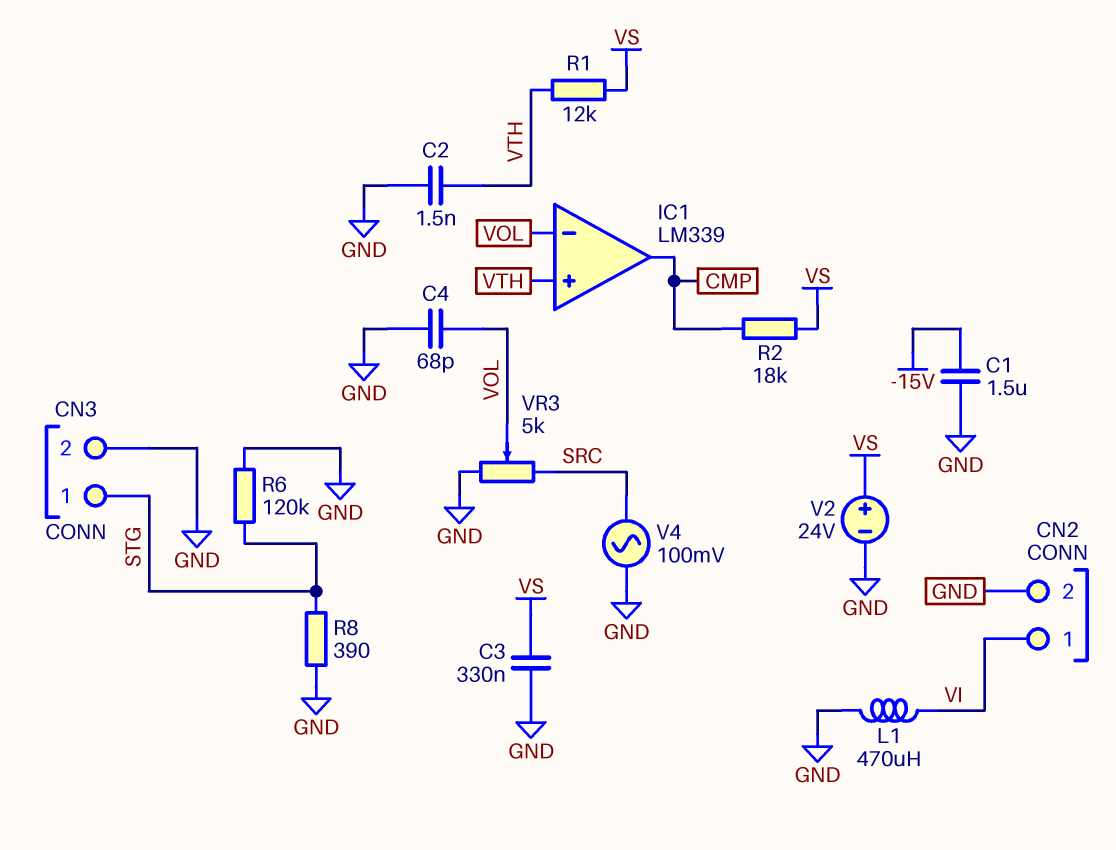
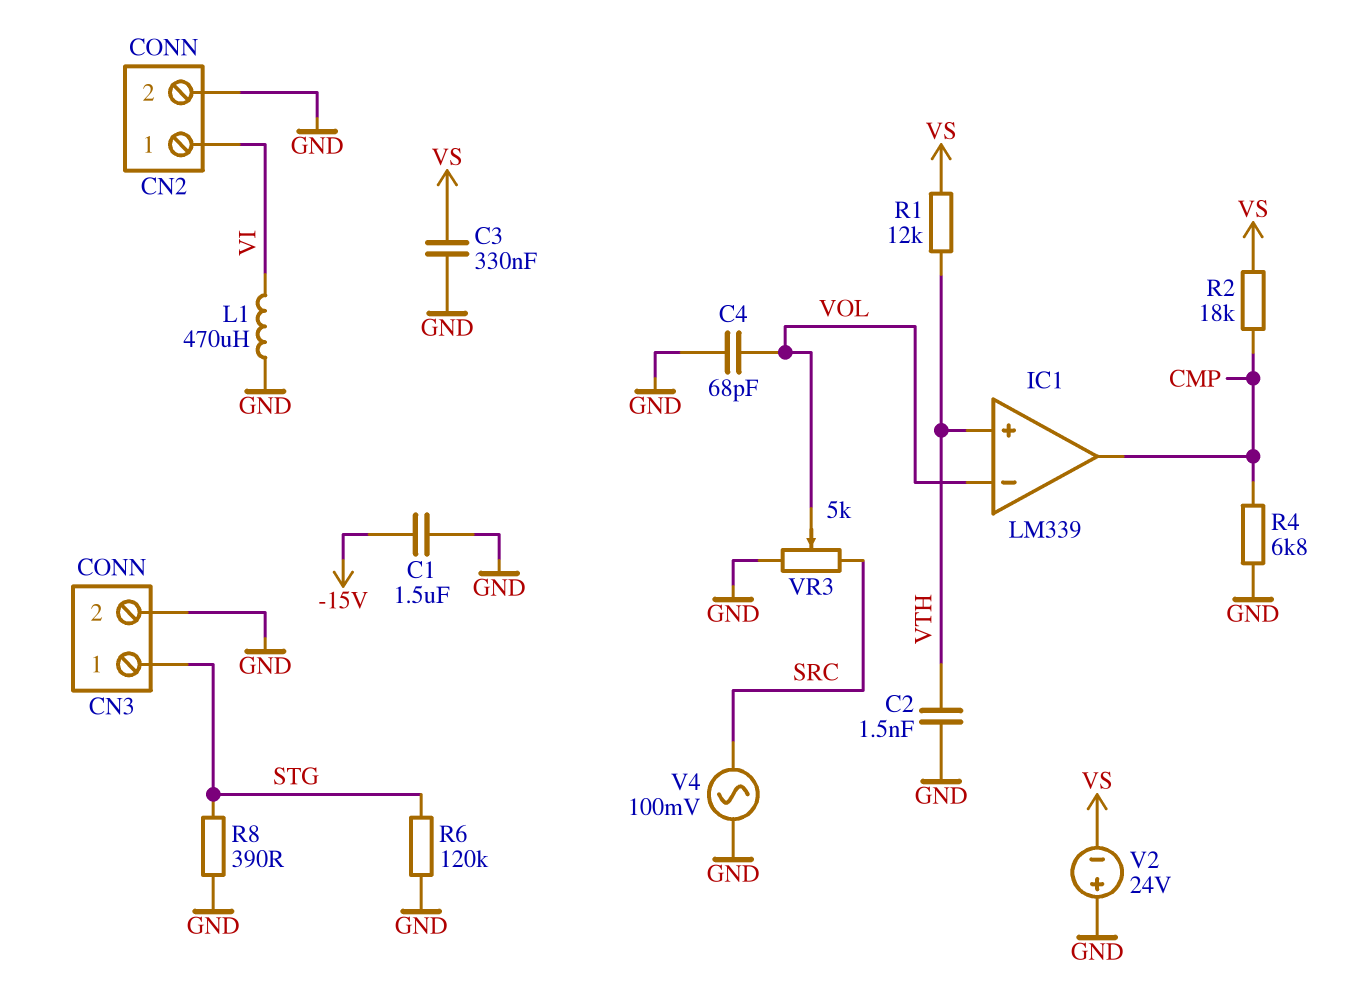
R4: none -> 6.8k (CMP, GND)
V2: 24V (plus VS, minus GND) -> 24V (plus GND, minus VS)

